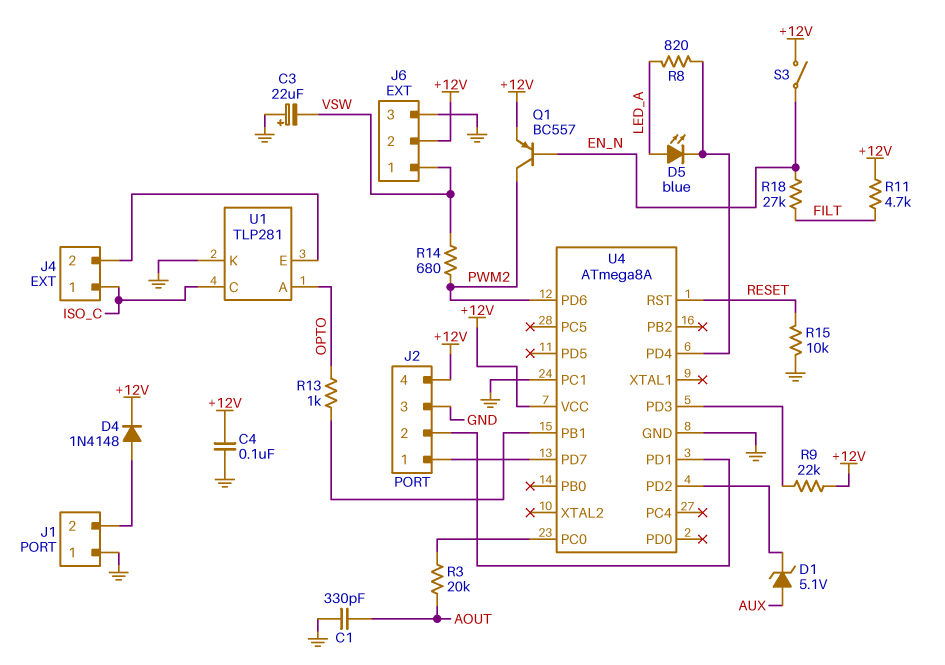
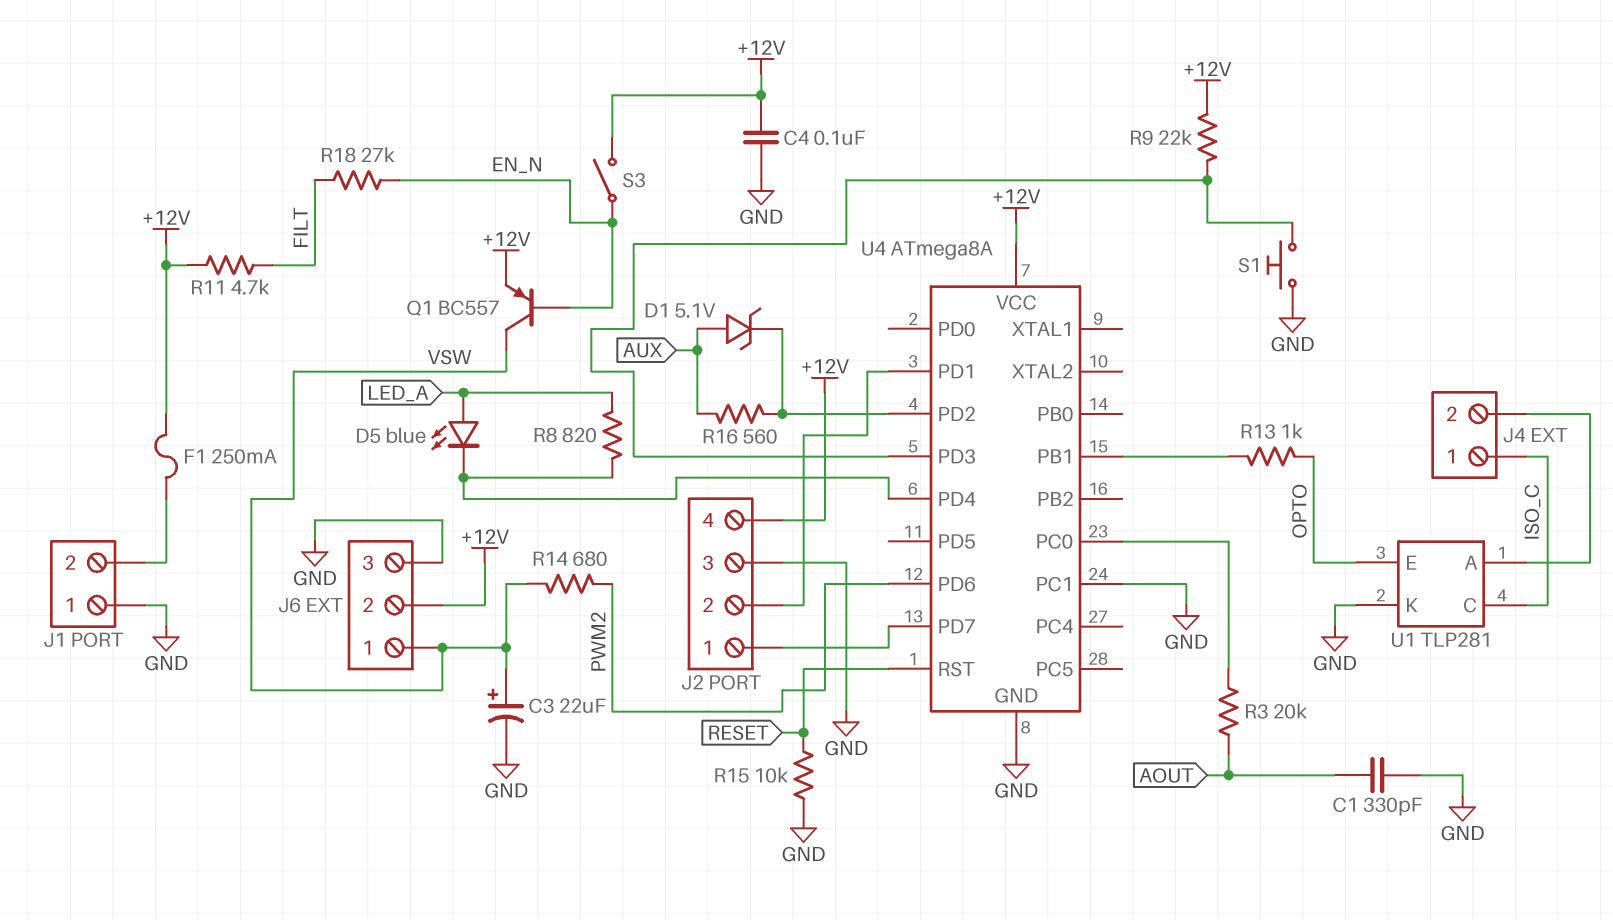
C3: 22uF (plus GND, minus VSW) -> 22uF (plus VSW, minus GND)
D4: diode 1N4148 (A J1/2, K +12V) -> none
F1: none -> 250mA (+12V, J1/2)
Q1: PNP BC557 (B EN_N, C PWM2, E +12V) -> PNP BC557 (B EN_N, C VSW, E +12V)
R16: none -> 560 (AUX, U4/PD2)
S1: none -> button (GND, U4/PD3)
U1 pin A: OPTO -> J4/2
U1 pin E: J4/2 -> OPTO

